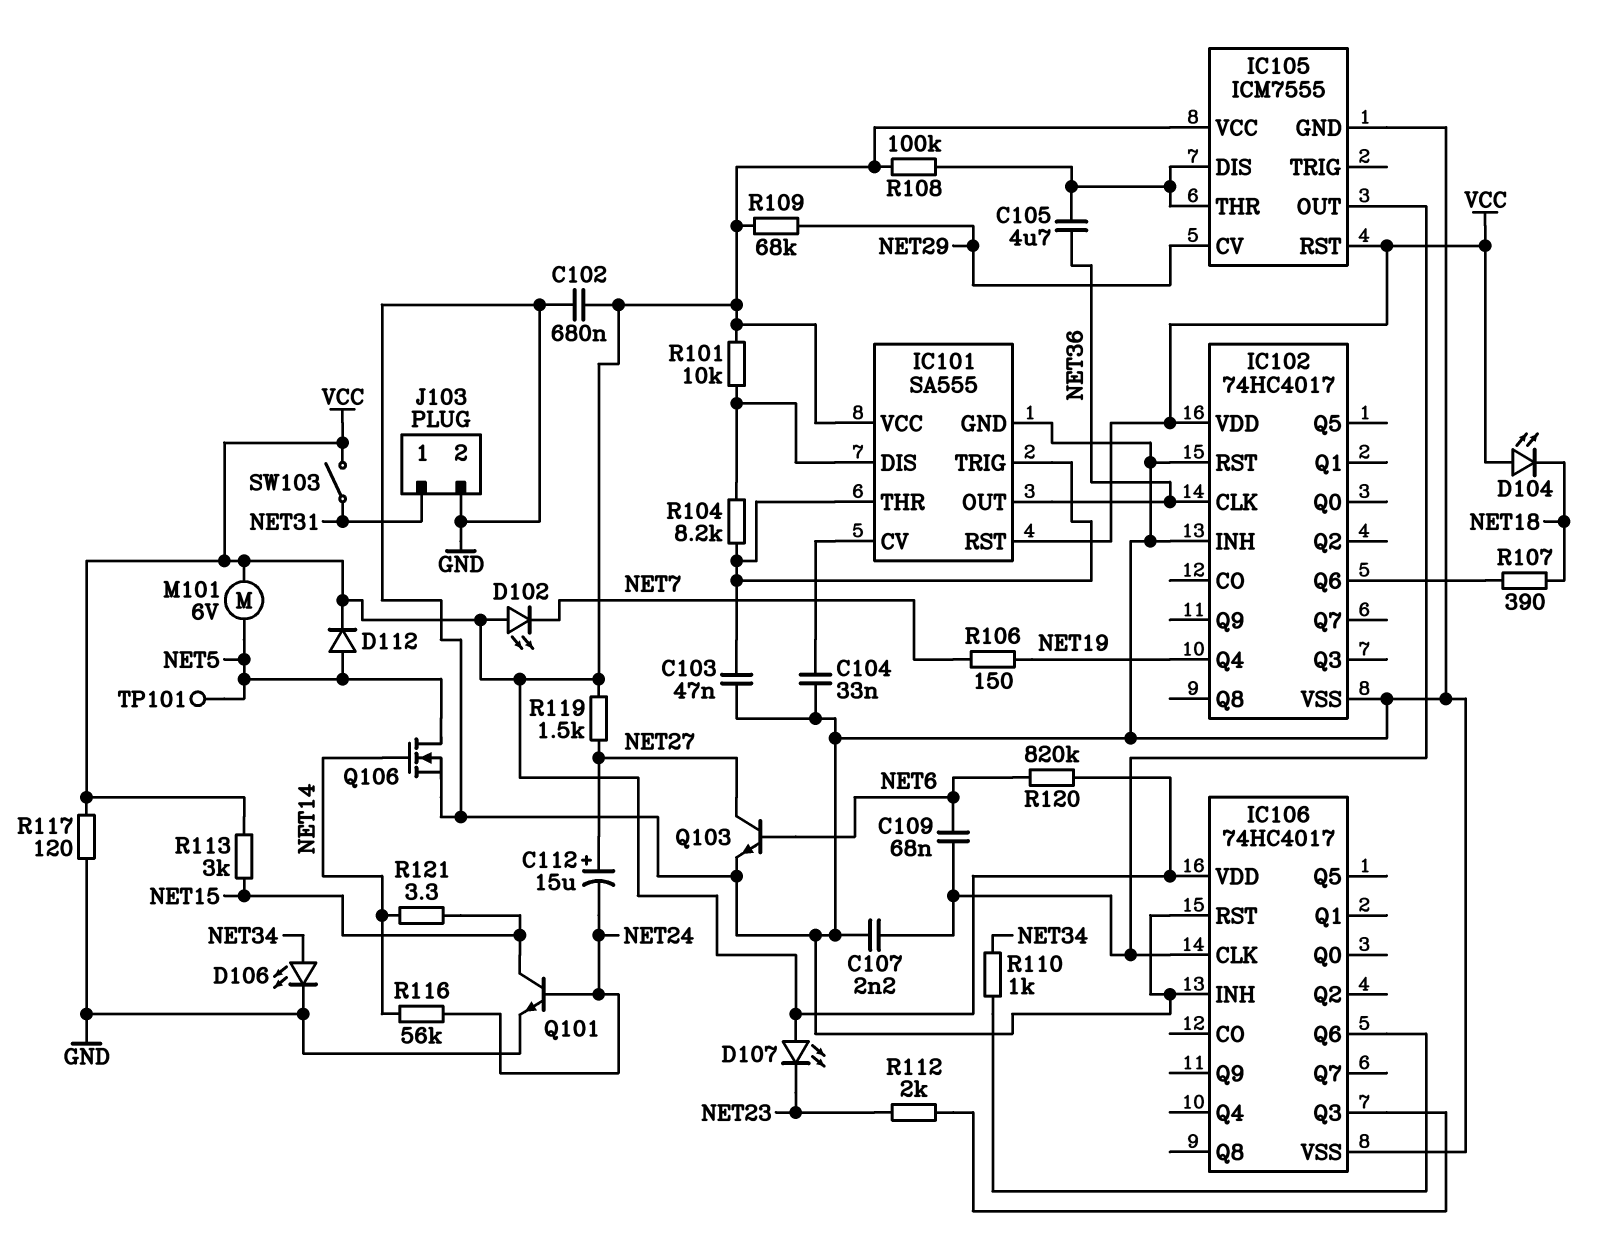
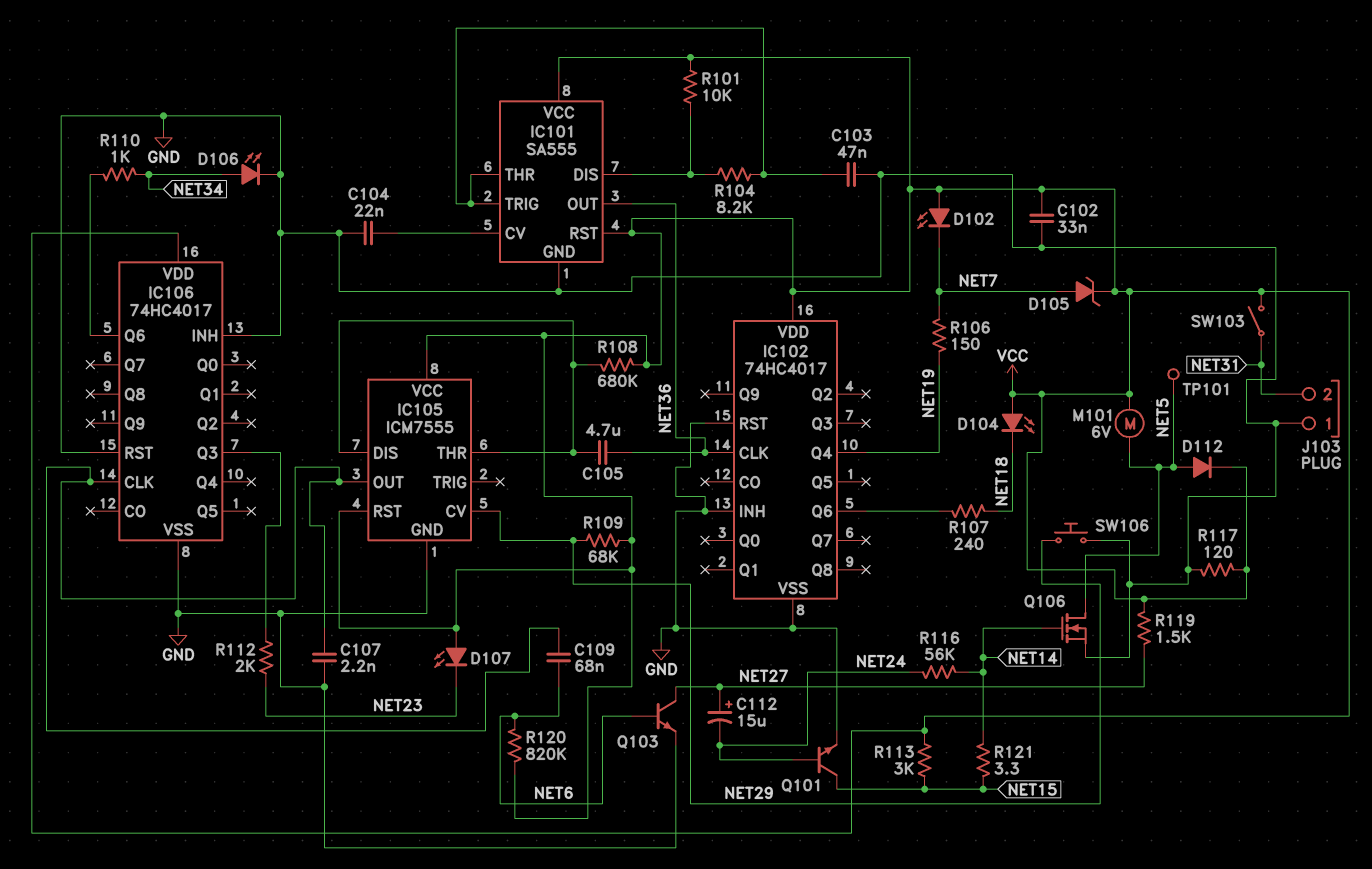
C102: 680nF (GND, VCC) -> 33nF (GND, VCC)
C104: 33nF (GND, IC101/CV) -> 22nF (GND, IC101/CV)
D105: none -> zener (A NET7, K VCC)
J103 pin 1: NET31 -> GND
J103 pin 2: GND -> NET31
R107: 390 (IC102/Q6, NET18) -> 240 (IC102/Q6, NET18)
R108: 100k (IC105/DIS, VCC) -> 680k (IC105/DIS, VCC)
SW106: none -> button (GND, NET29)

